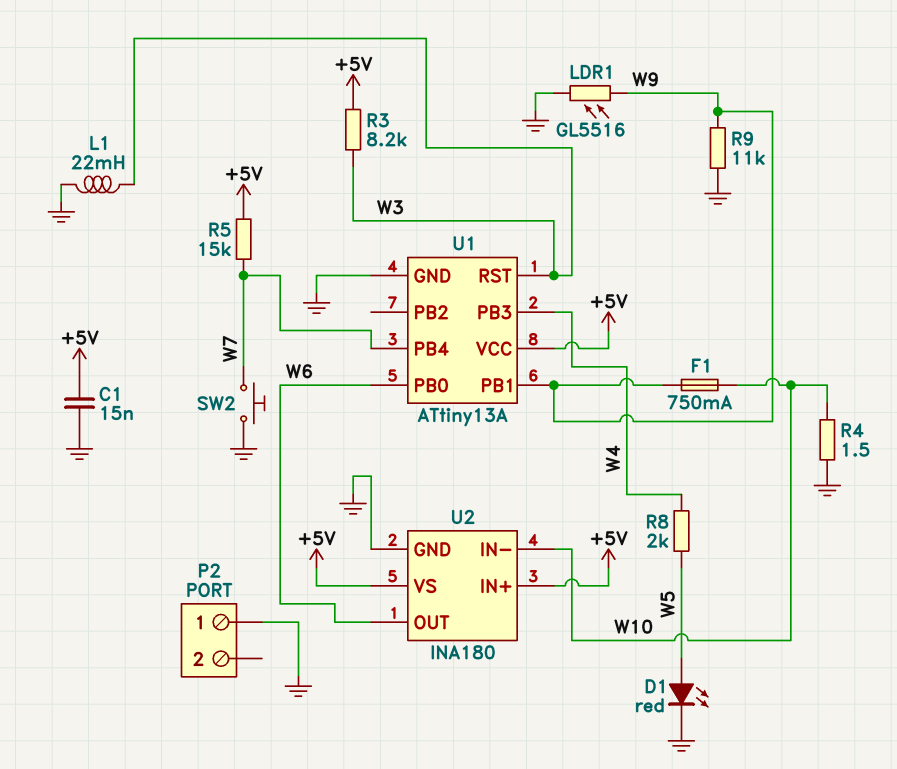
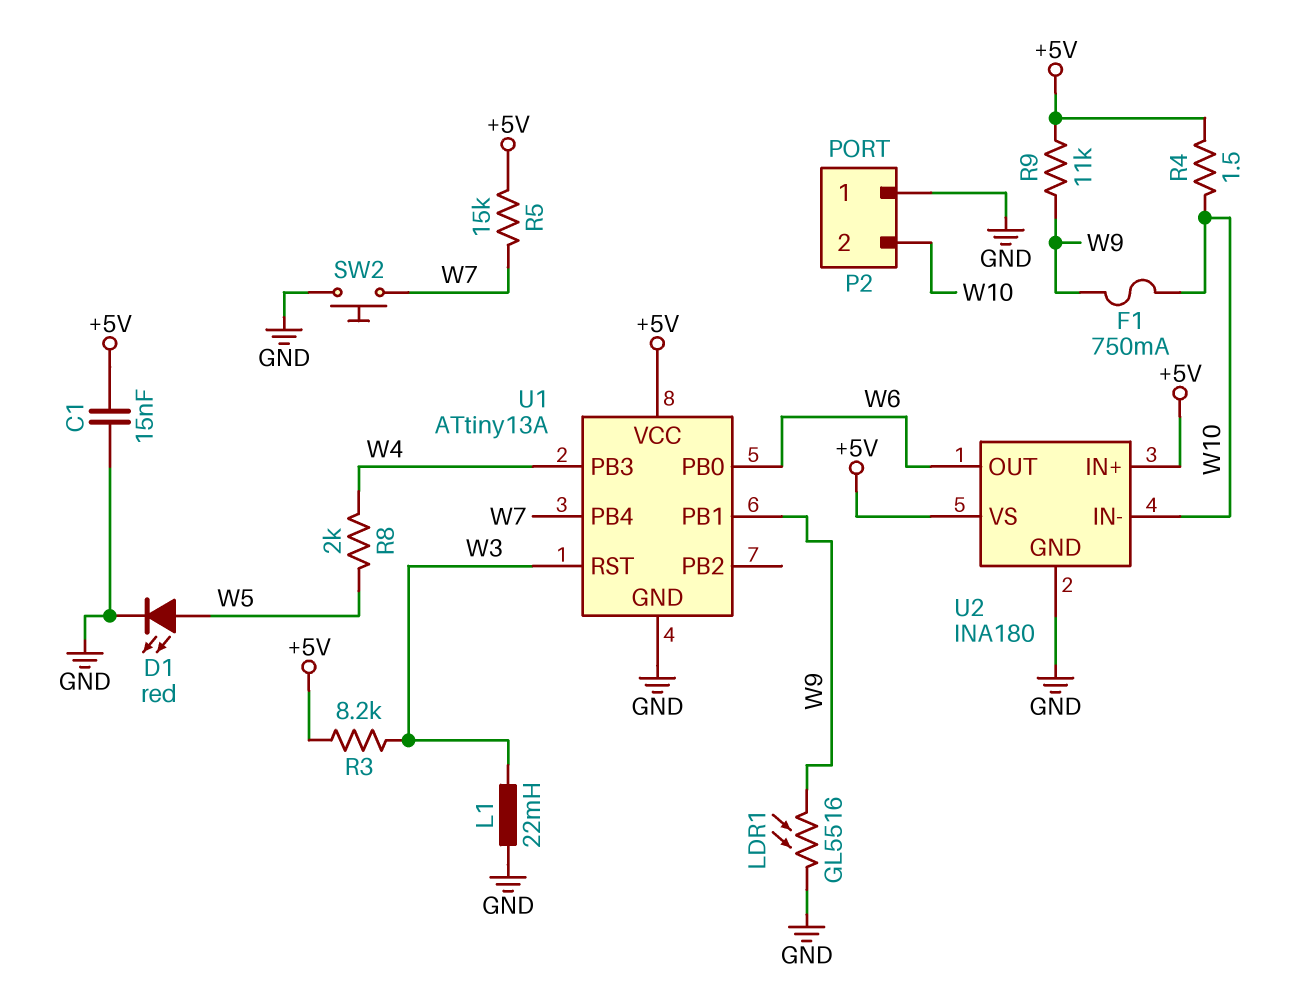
P2 pin 2: none -> W10
R4: 1.5 (GND, W10) -> 1.5 (+5V, W10)
R9: 11k (GND, W9) -> 11k (+5V, W9)

